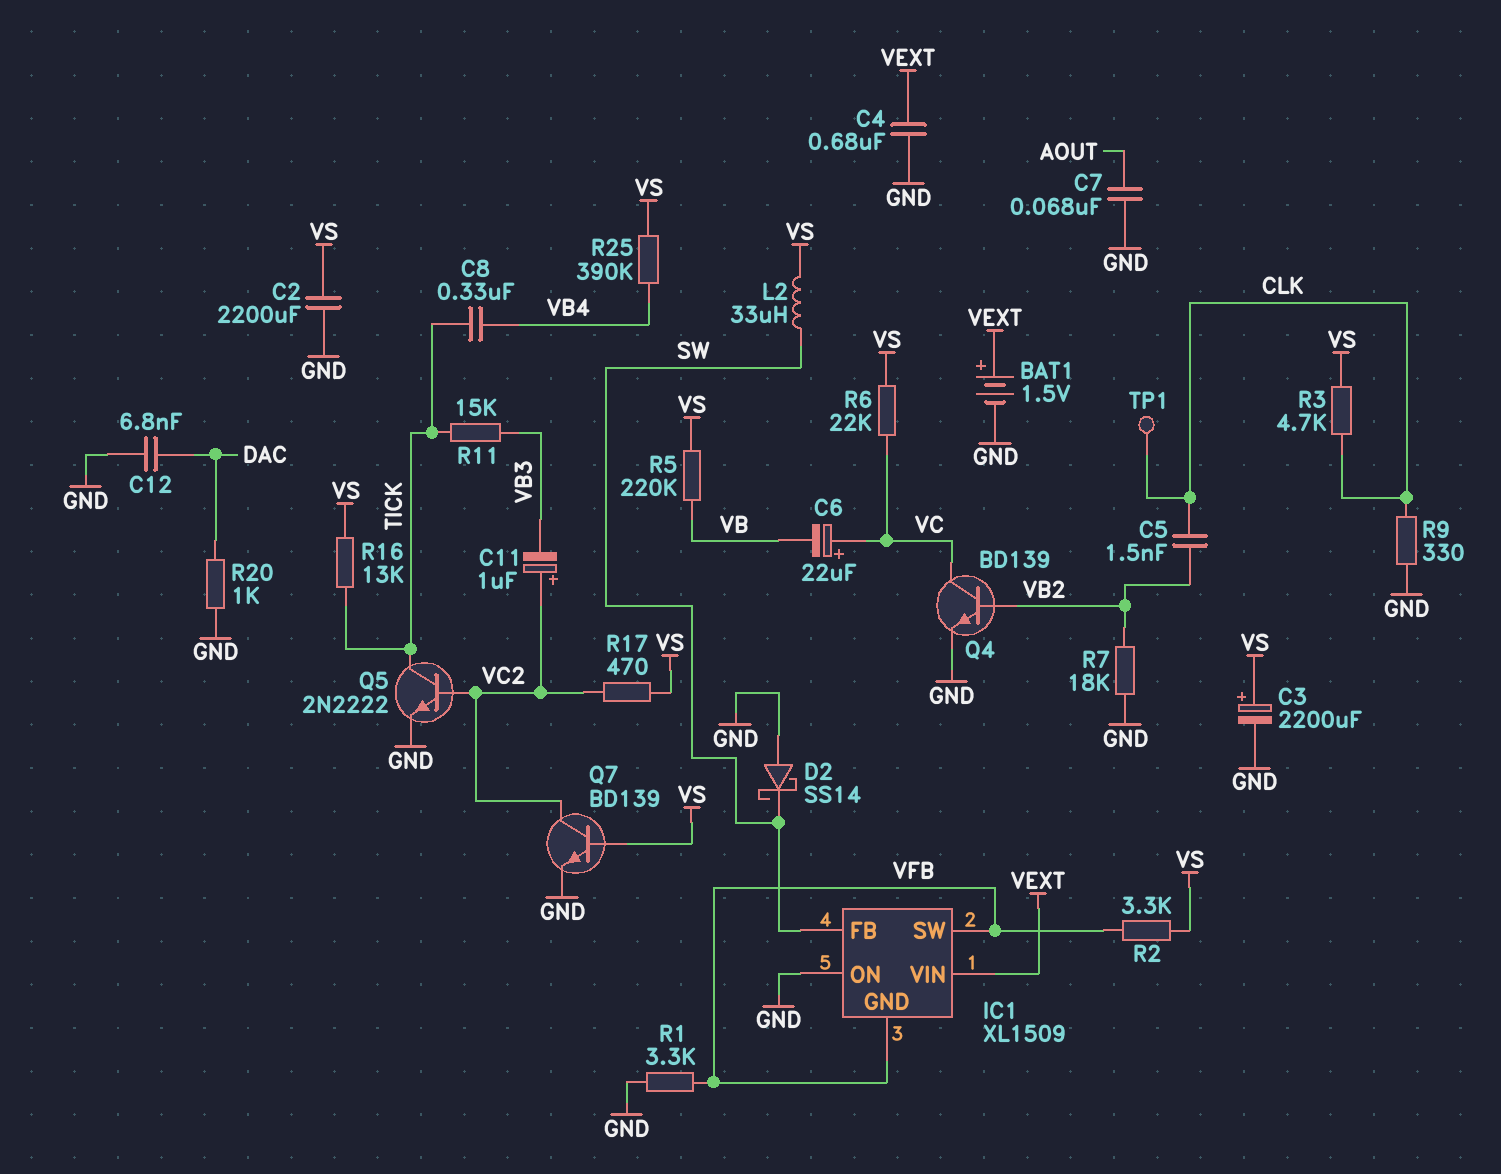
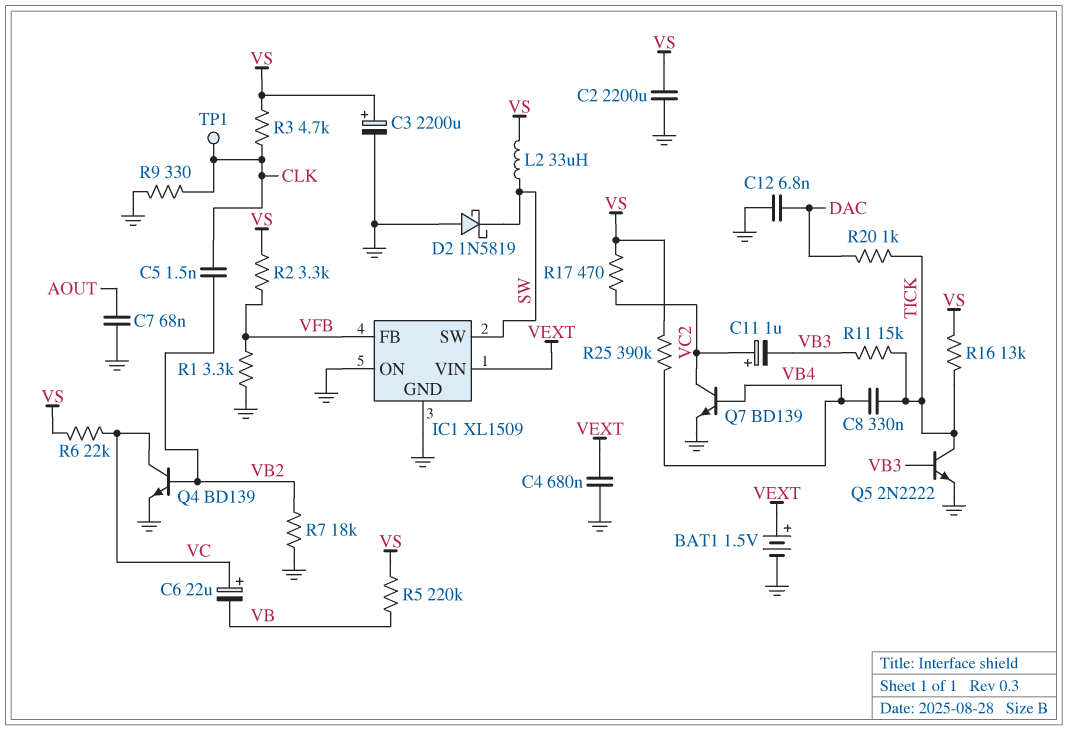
D2: schottky SS14 (A GND, K SW) -> schottky 1N5819 (A GND, K SW)
IC1 pin FB: SW -> VFB
IC1 pin GND: VFB -> GND
IC1 pin SW: VFB -> SW
Q5: NPN 2N2222 (B VC2, C TICK, E GND) -> NPN 2N2222 (B VB3, C TICK, E GND)
Q7: NPN BD139 (B VS, C VC2, E GND) -> NPN BD139 (B VB4, C VC2, E GND)
R20: 1k (DAC, GND) -> 1k (DAC, TICK)

